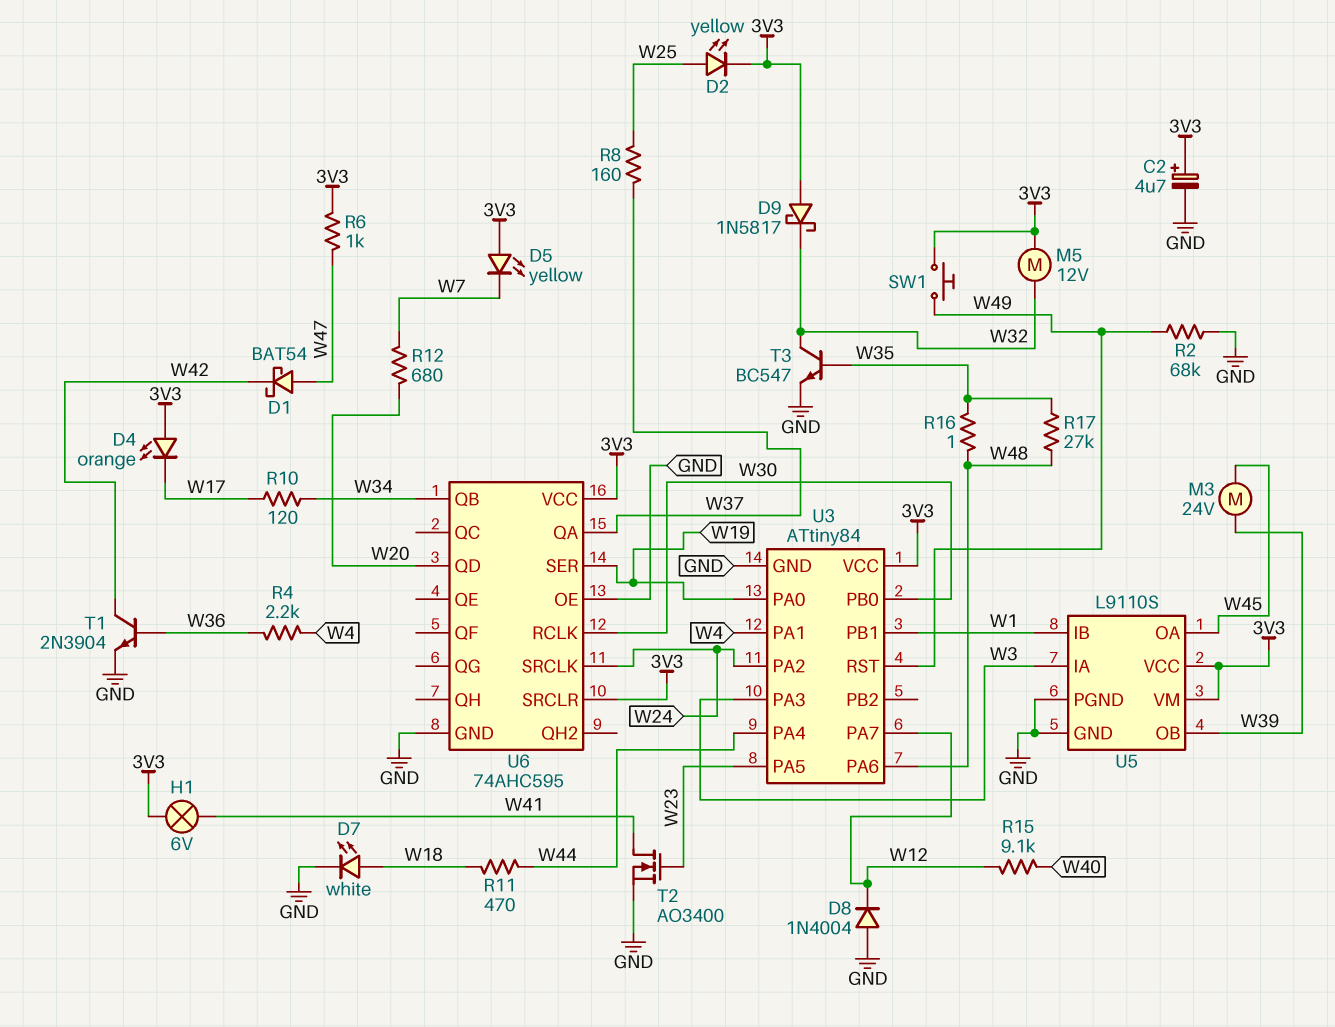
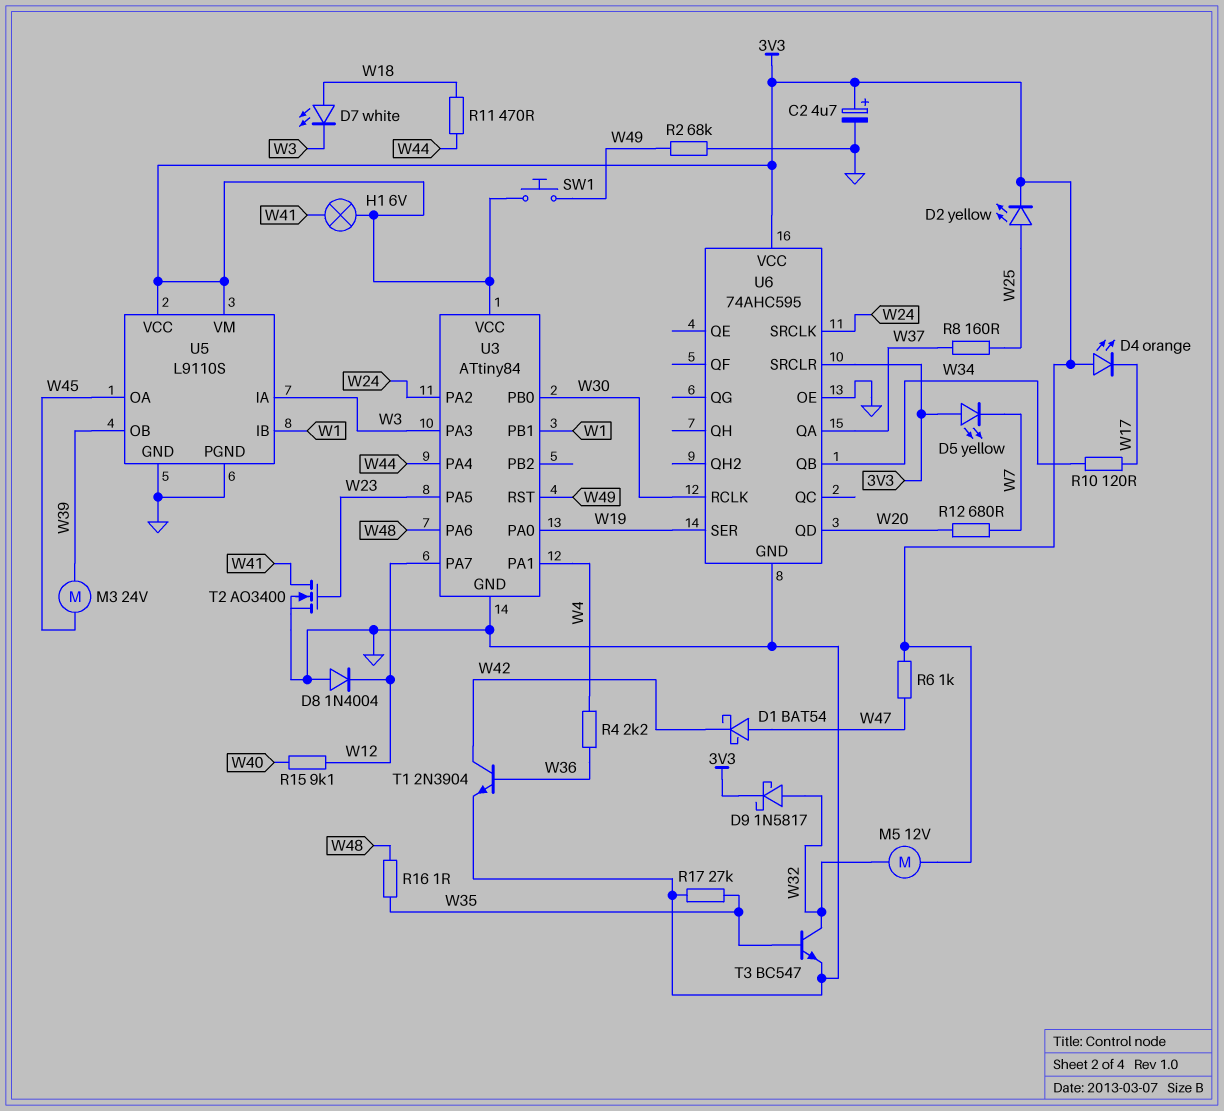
D7: LED white (A W18, K GND) -> LED white (A W18, K W3)
D9: schottky 1N5817 (A 3V3, K W32) -> schottky 1N5817 (A W32, K 3V3)
R17: 27k (W35, W48) -> 27k (GND, W35)

